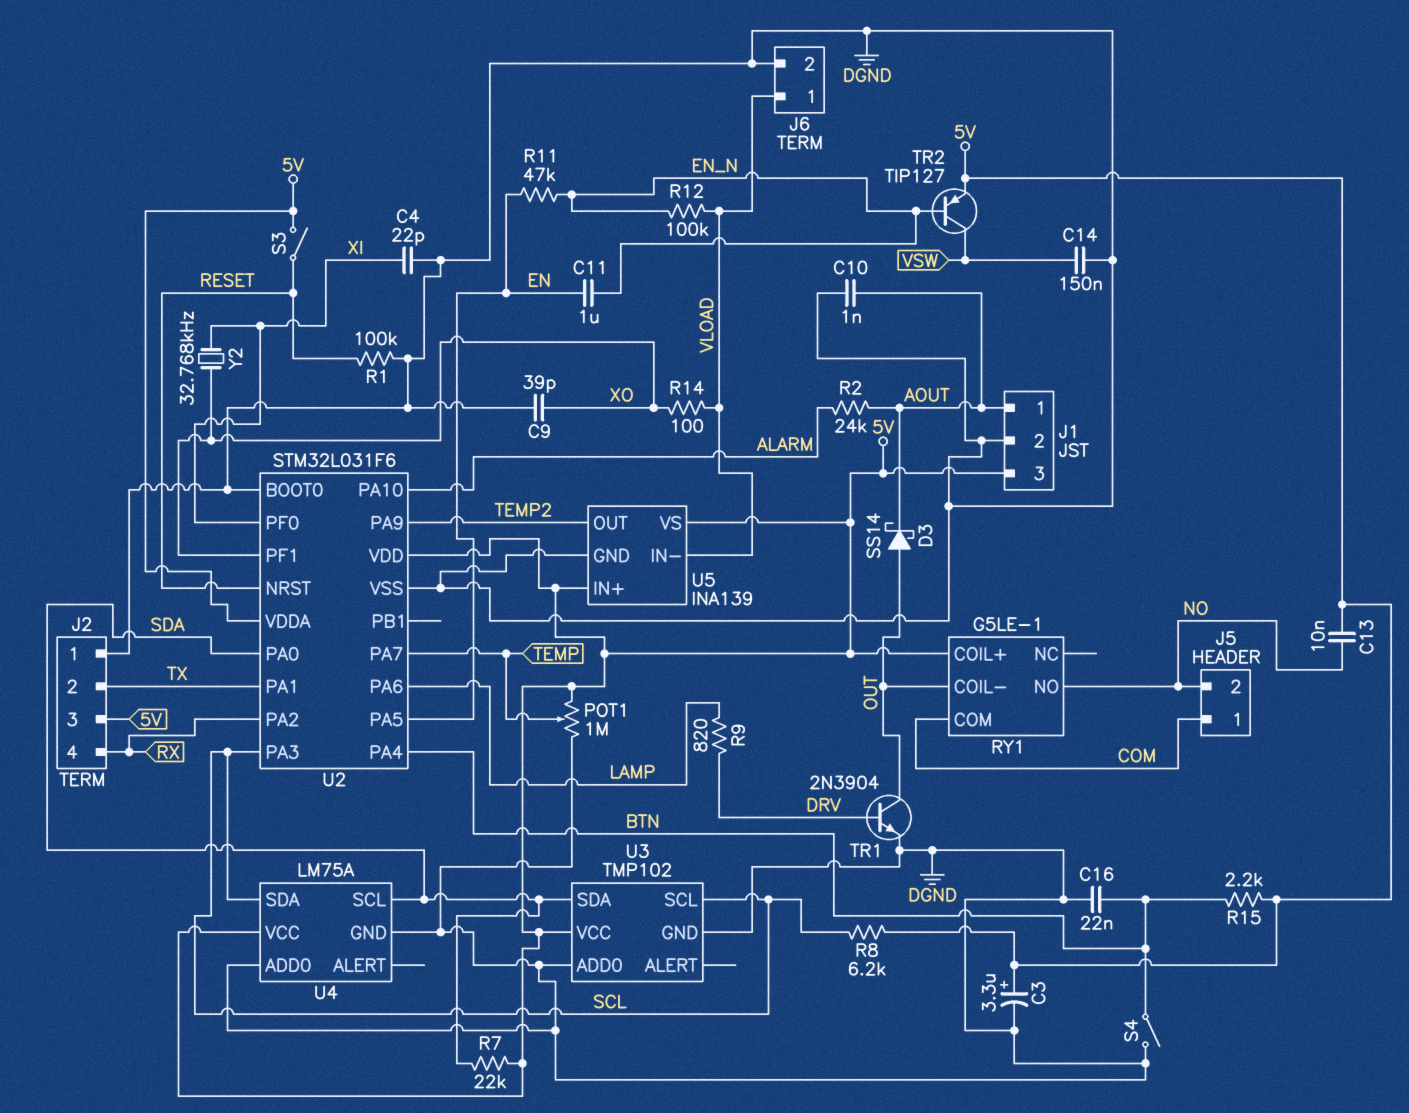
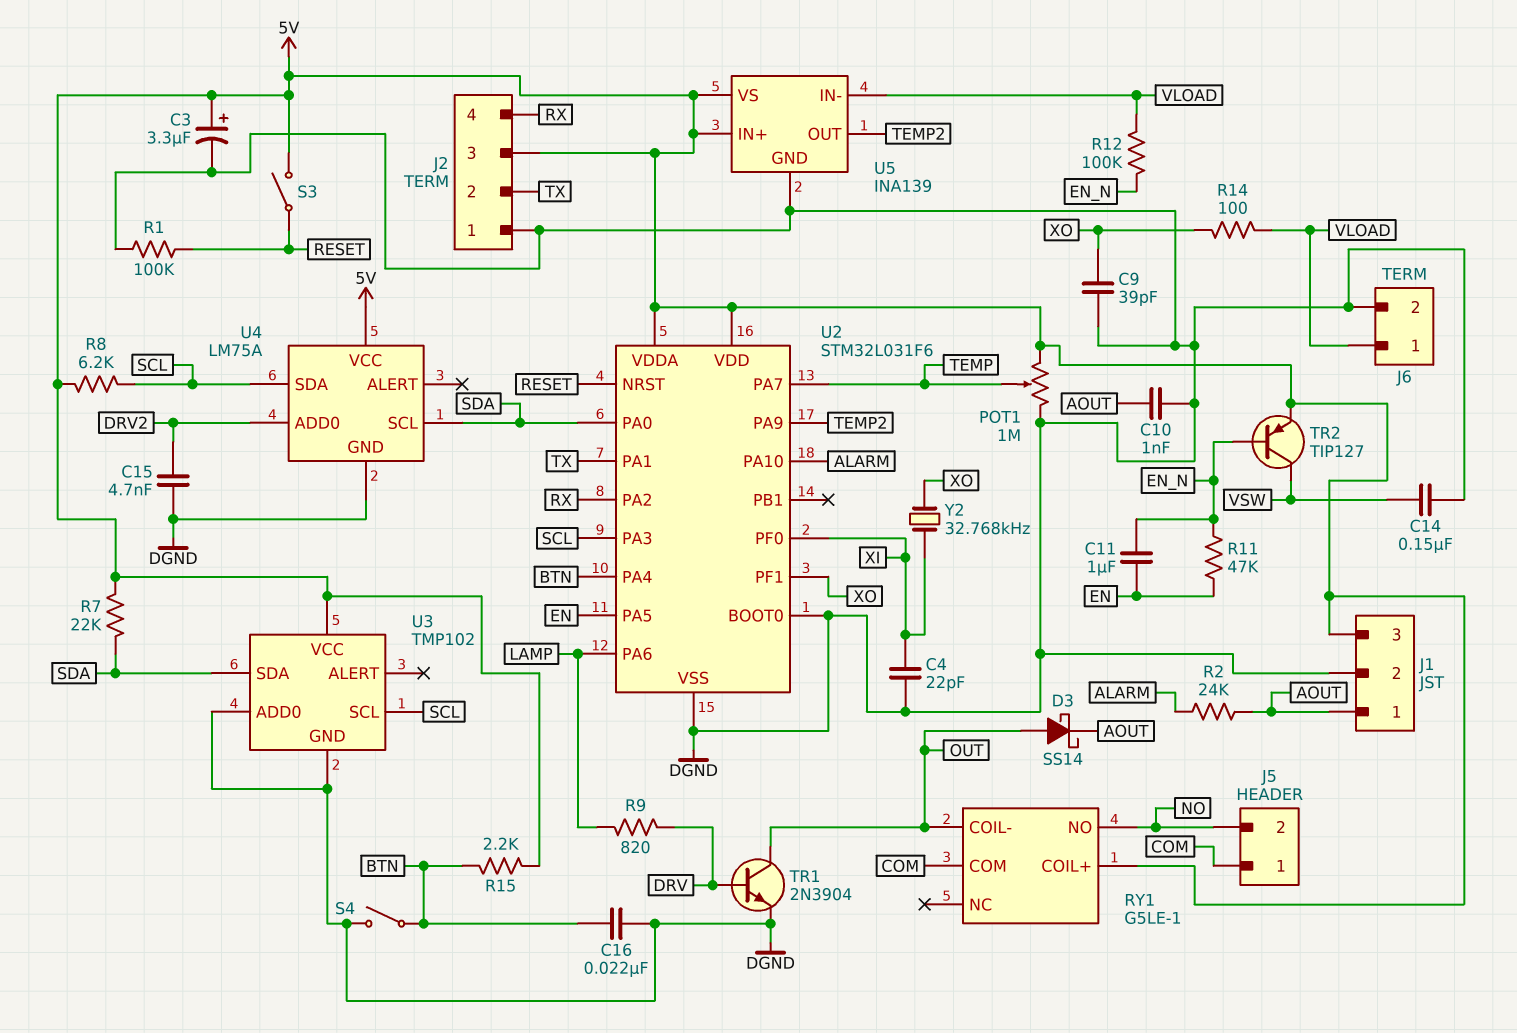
C13: 10nF (5V, NO) -> none
C15: none -> 4.7nF (DGND, DRV2)
U4 pin ADD0: DGND -> DRV2

